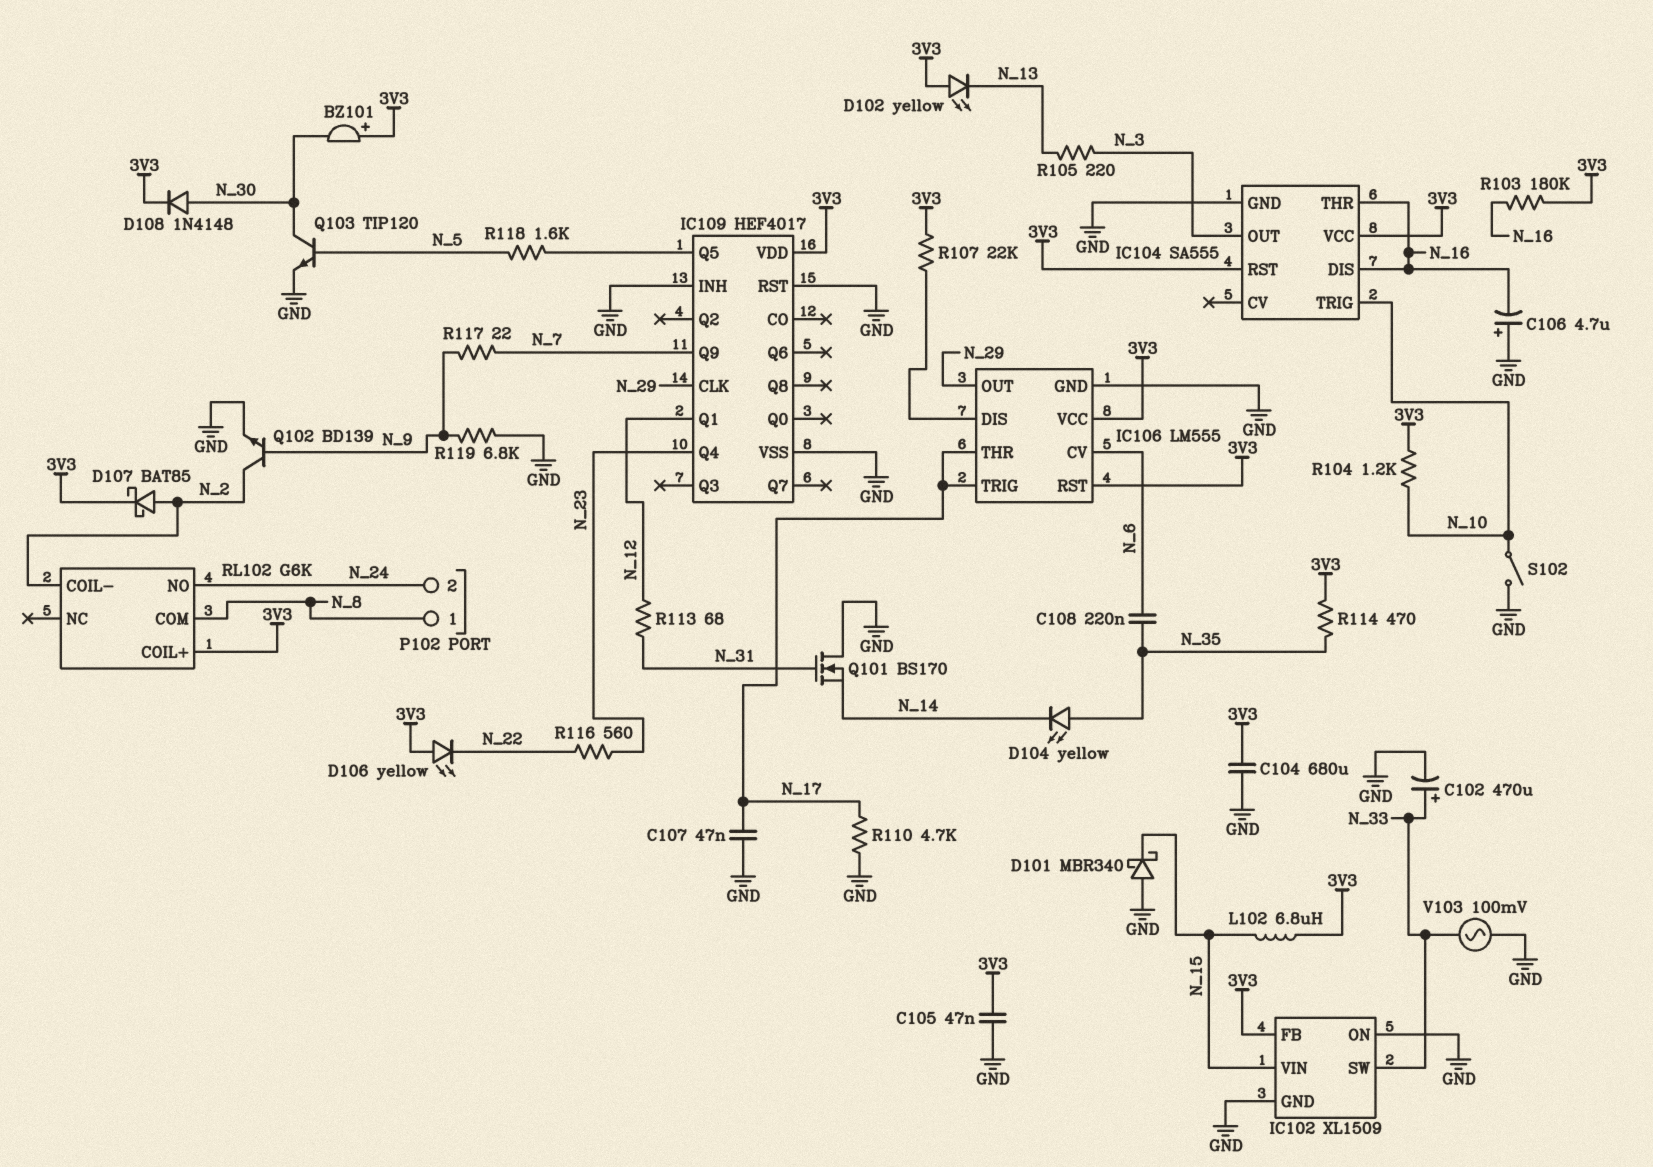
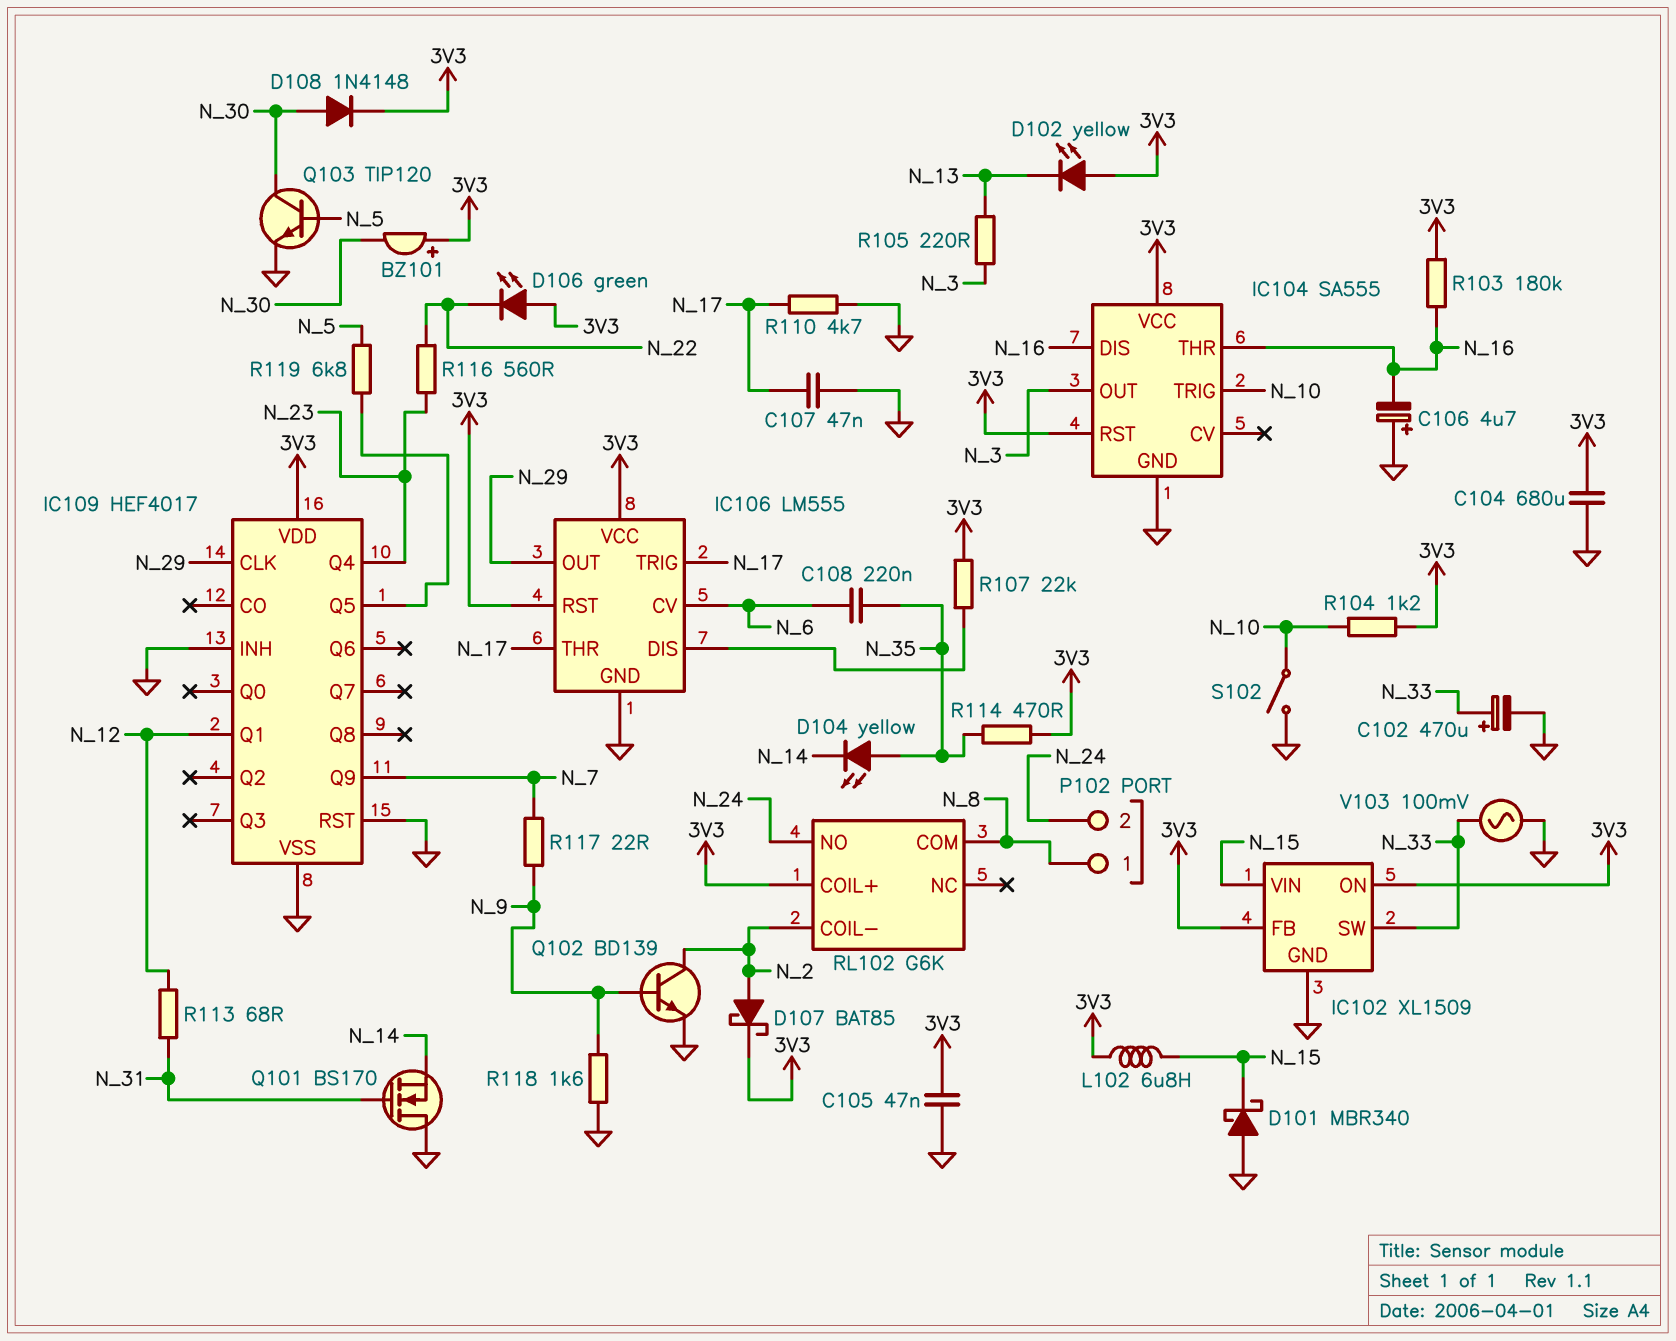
D106: LED yellow (A 3V3, K N_22) -> LED green (A 3V3, K N_22)
IC102 pin ON: GND -> 3V3
R118: 1.6k (IC109/Q5, N_5) -> 1.6k (GND, N_9)
R119: 6.8k (GND, N_9) -> 6.8k (IC109/Q5, N_5)

